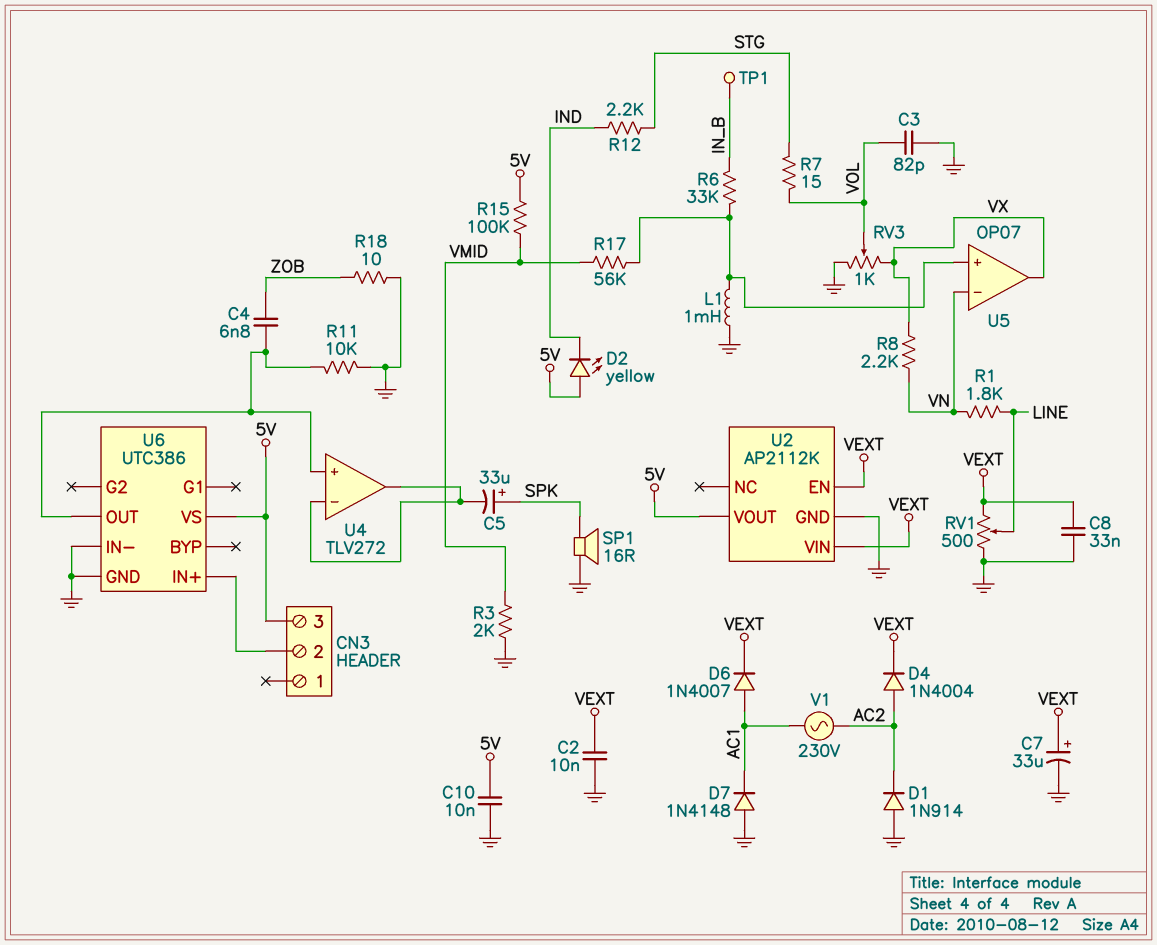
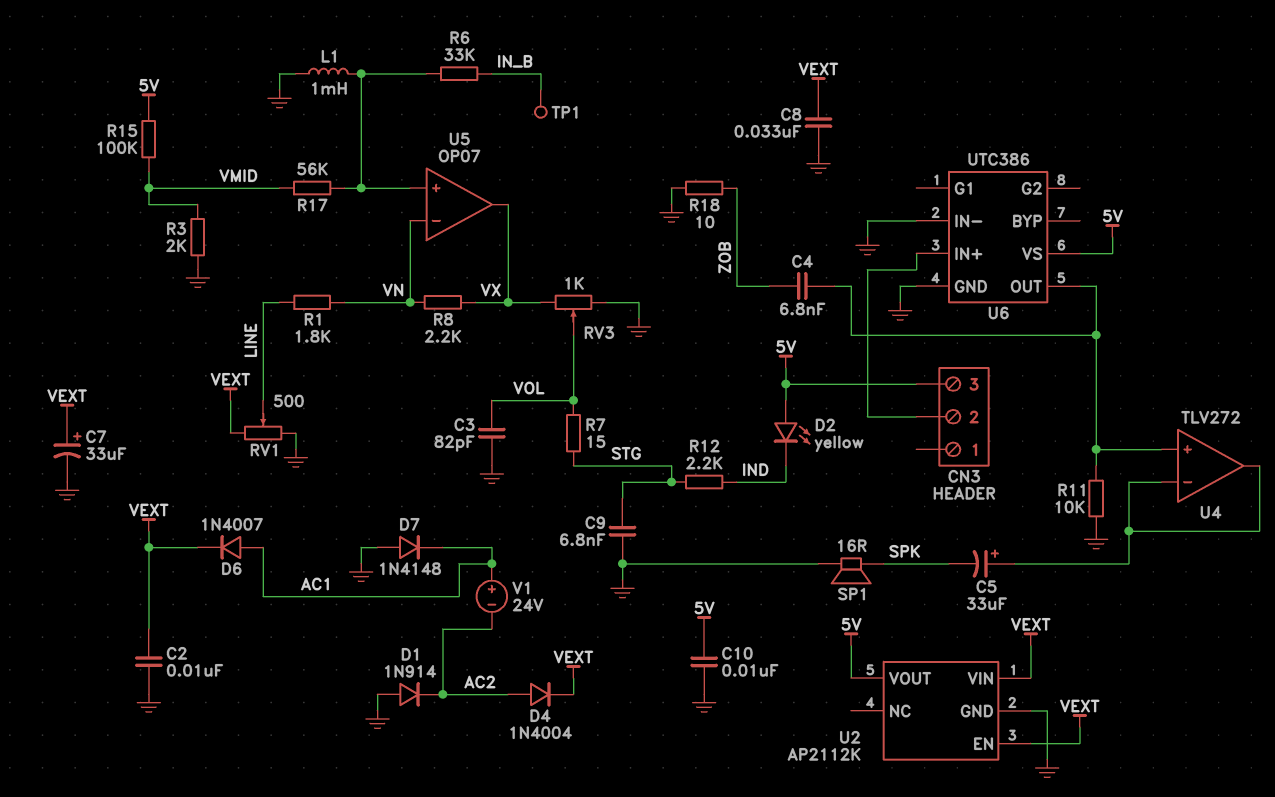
C5: 33uF (plus SPK, minus U4/in-) -> 33uF (plus U4/in-, minus SPK)
C9: none -> 6.8nF (GND, STG)
V1: AC 230V (AC1, AC2) -> 24V (plus AC1, minus AC2)

